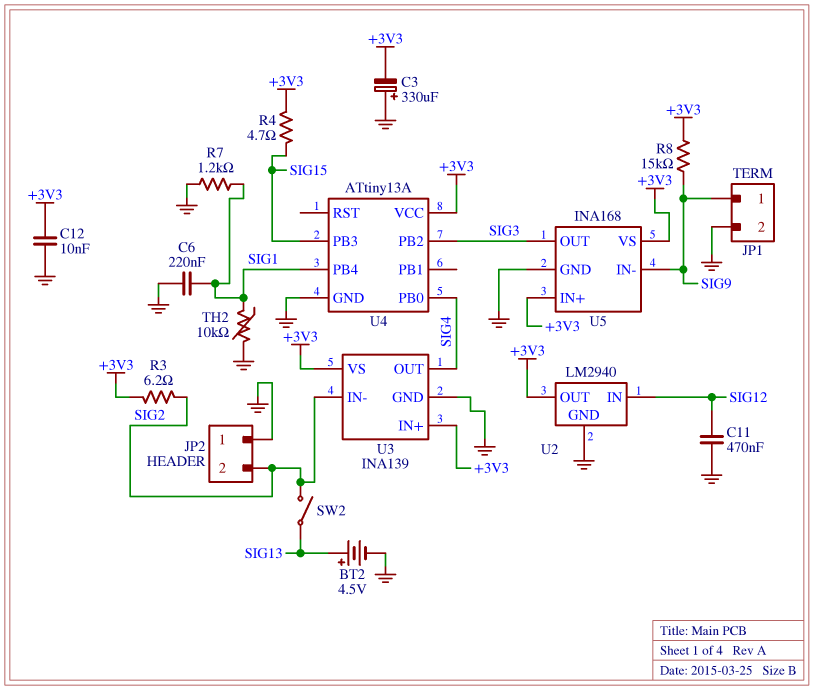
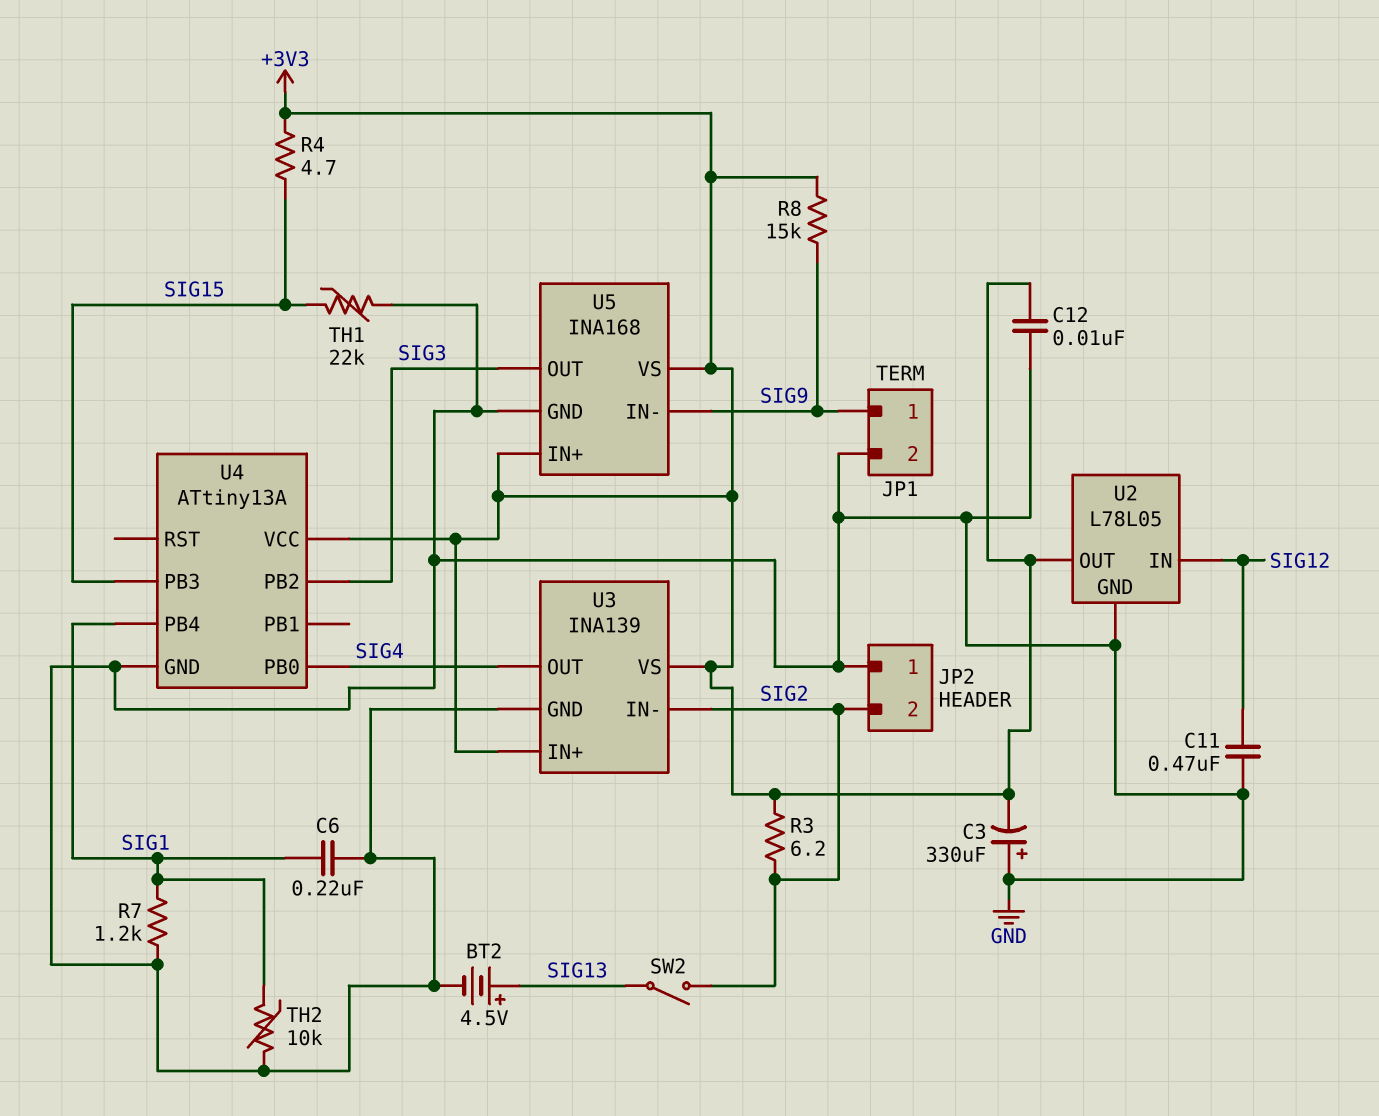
TH1: none -> 22k (GND, SIG15)
U2: LM2940 -> L78L05

